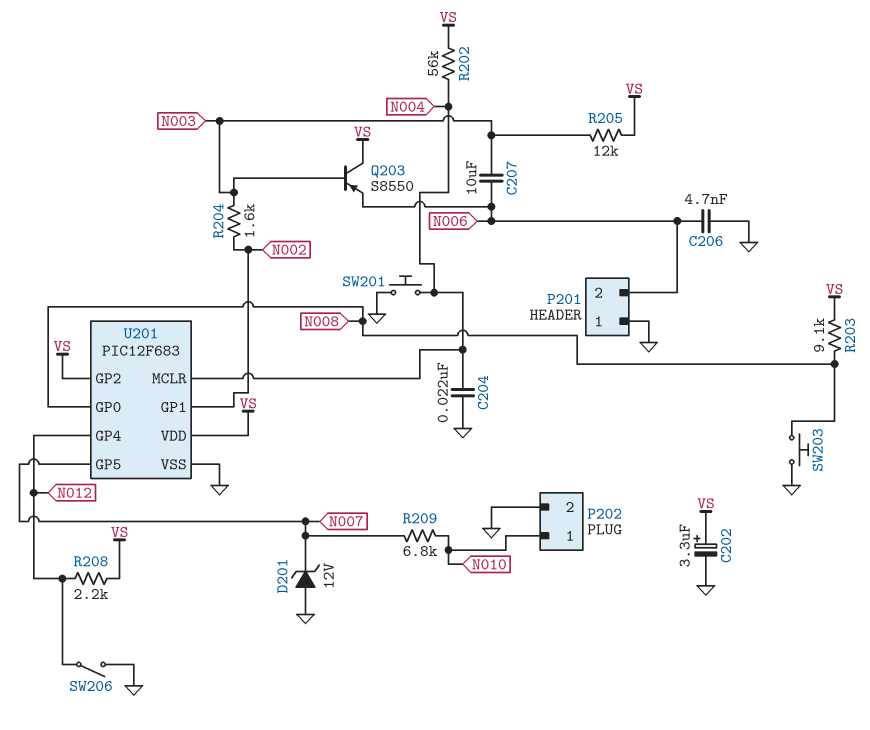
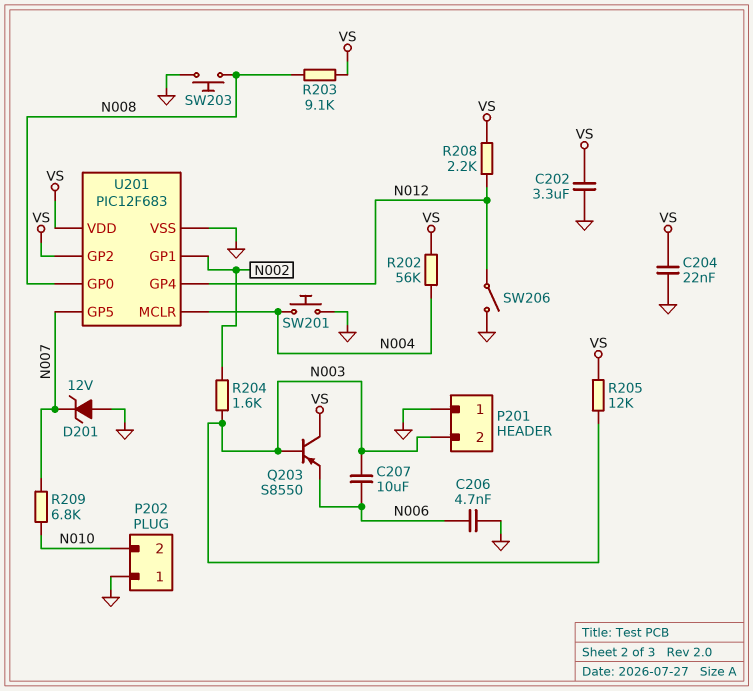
C202: 3.3uF (plus VS, minus GND) -> 3.3uF (GND, VS)
C204: 22nF (GND, N004) -> 22nF (GND, VS)
P201 pin 2: N006 -> N003
P202 pin 1: N010 -> GND
P202 pin 2: GND -> N010

